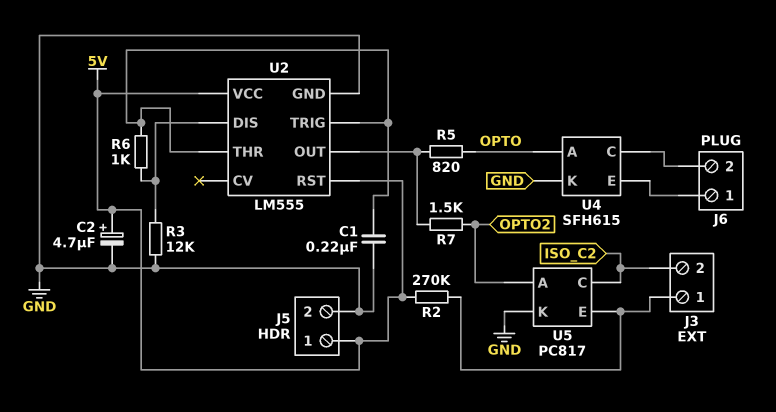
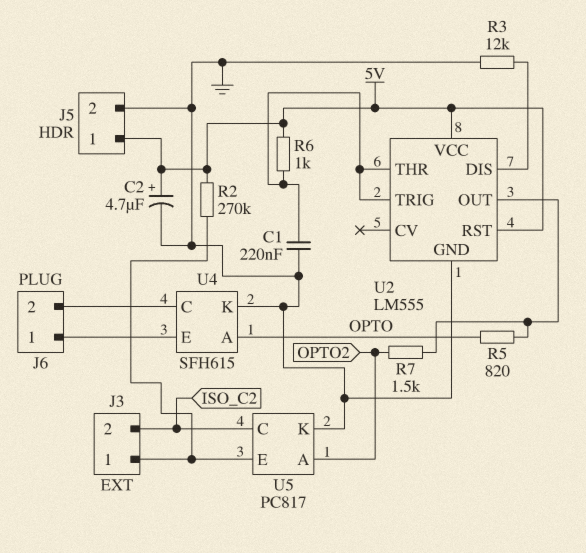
R6: 1k (U2/DIS, U2/THR) -> 1k (5V, U2/THR)

